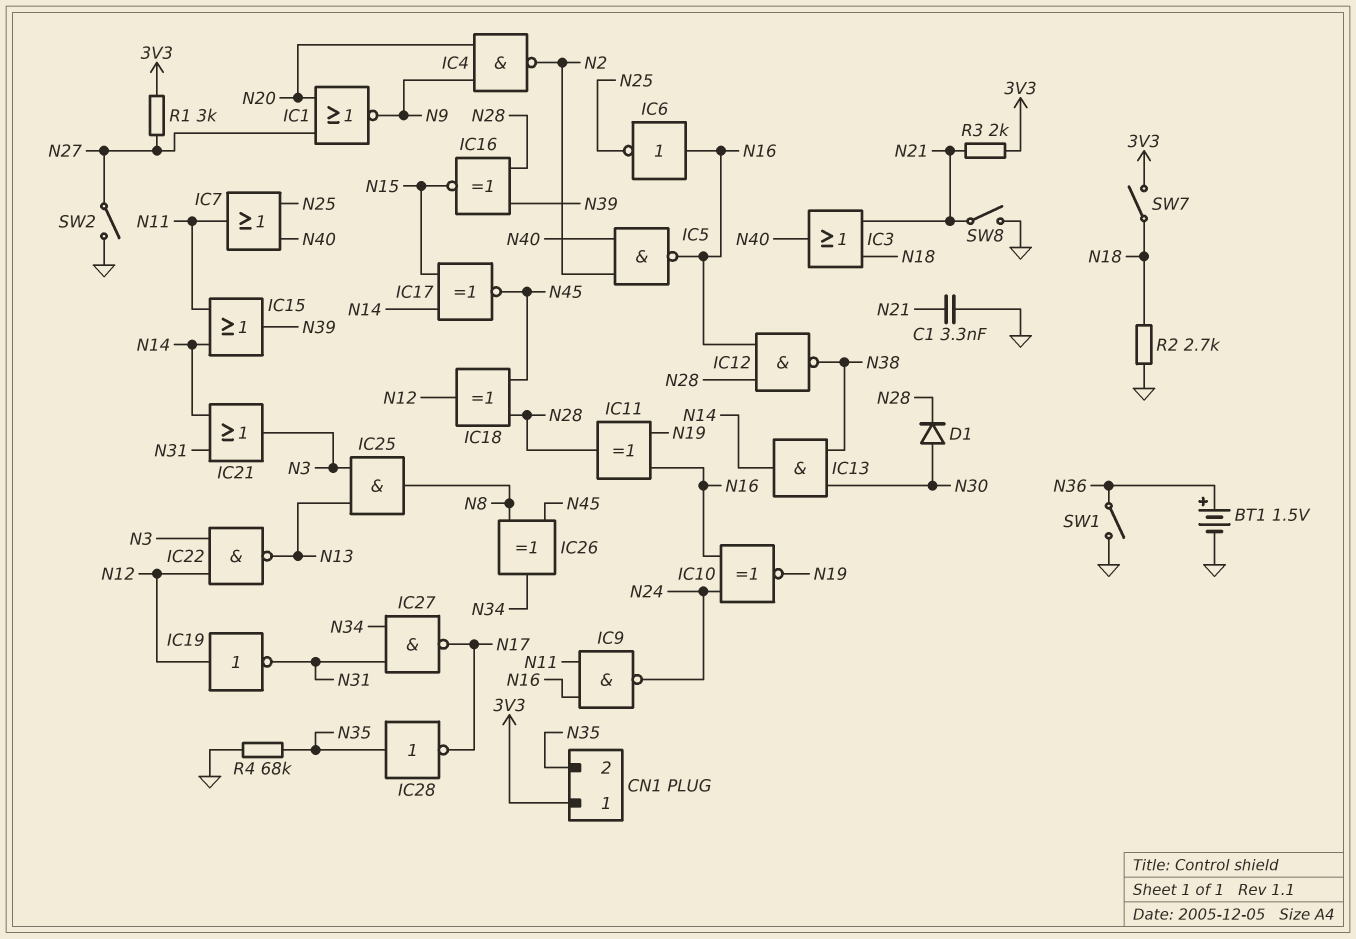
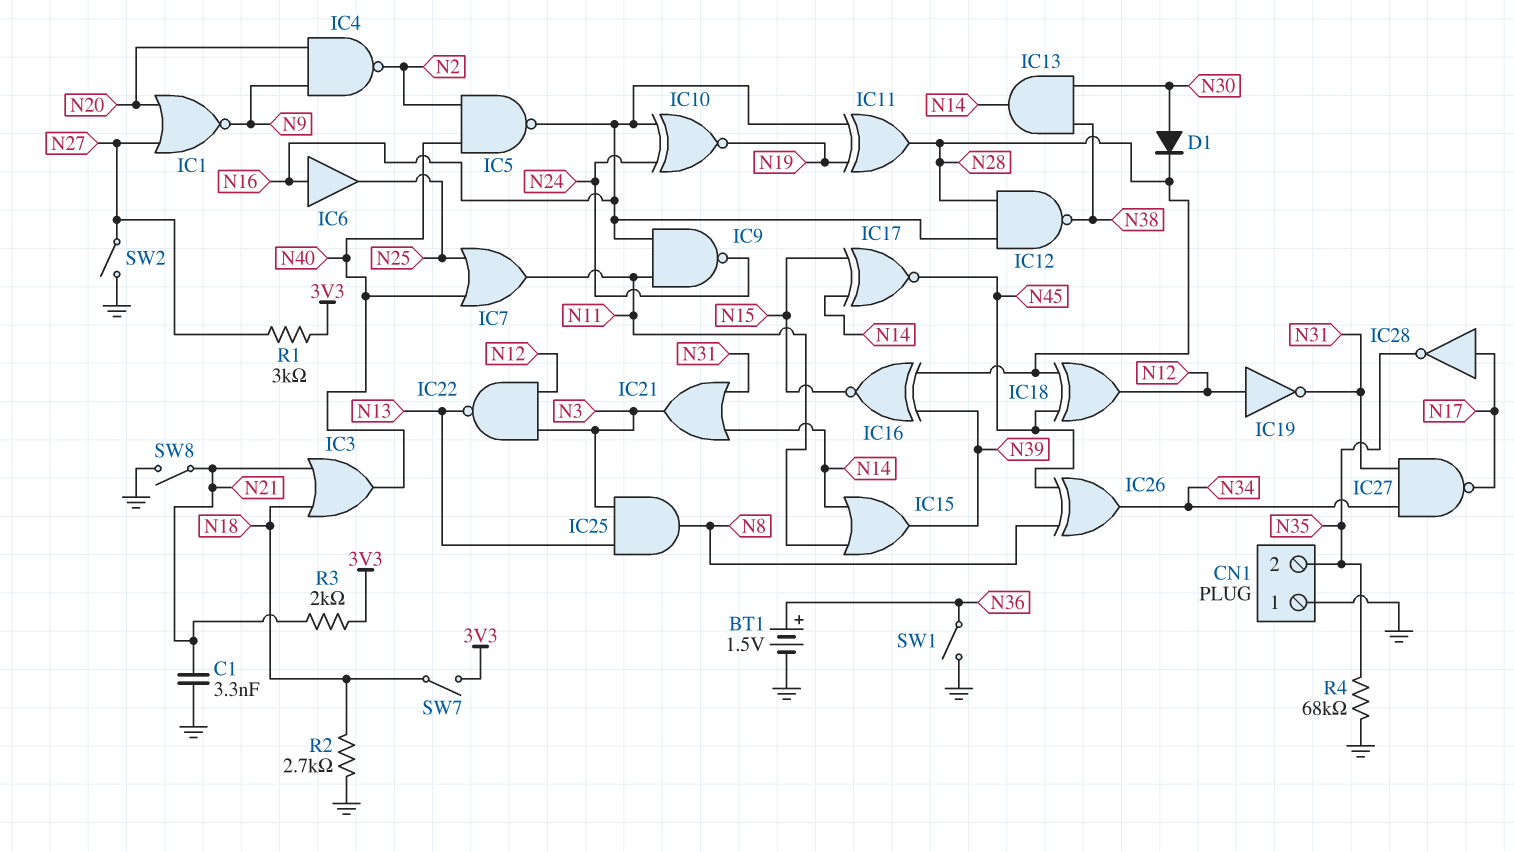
CN1 pin 1: 3V3 -> GND
IC6: NOT (in N16, out N25) -> buffer (in N16, out N25)
IC28: NOT (in N35, out N17) -> NOT (in N17, out N35)

